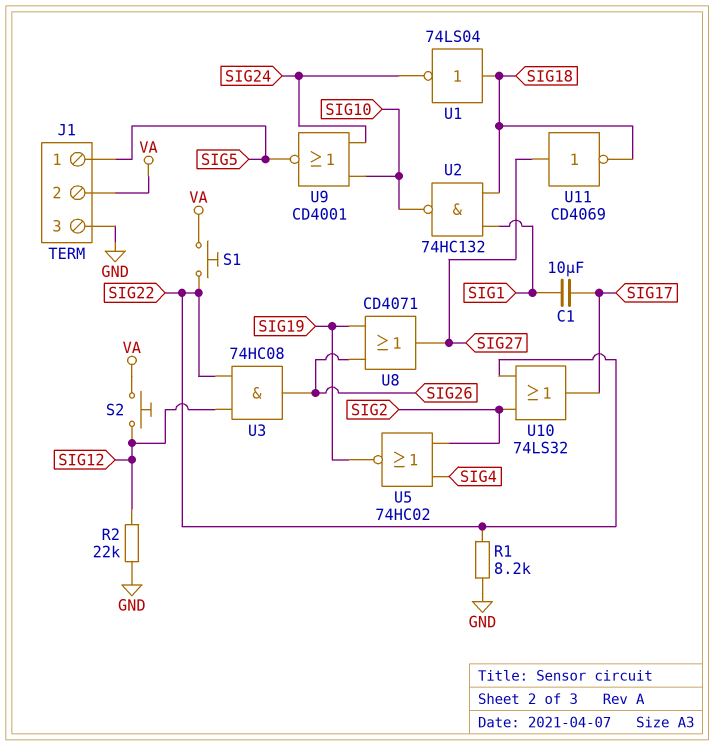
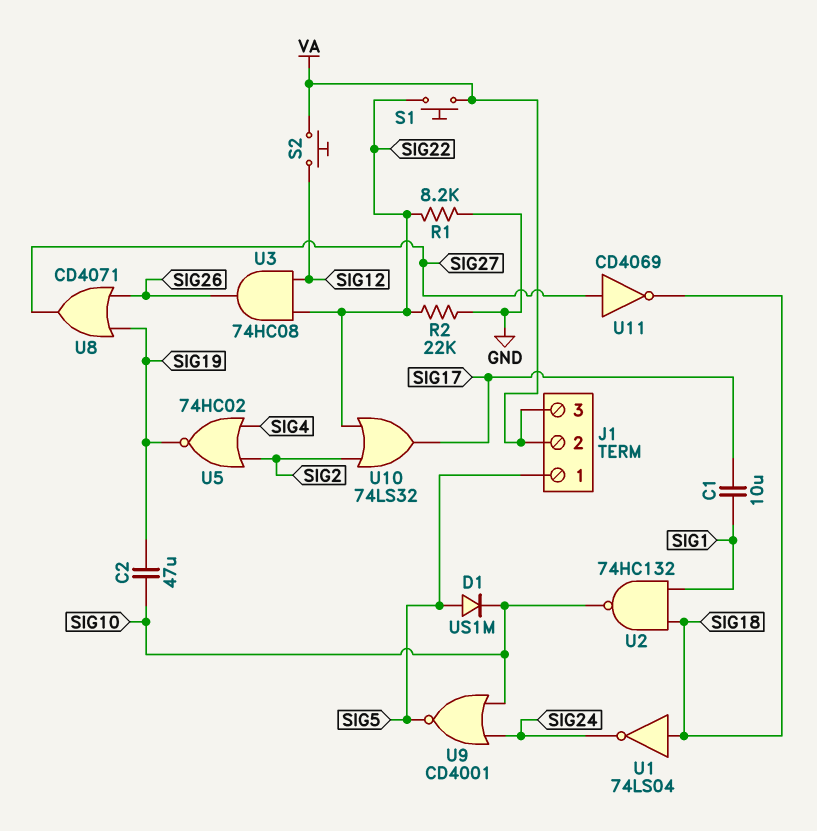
C2: none -> 47uF (SIG10, SIG19)
D1: none -> diode US1M (A SIG5, K SIG10)
J1 pin 3: GND -> VA
R2: 22k (GND, SIG12) -> 22k (GND, SIG22)

